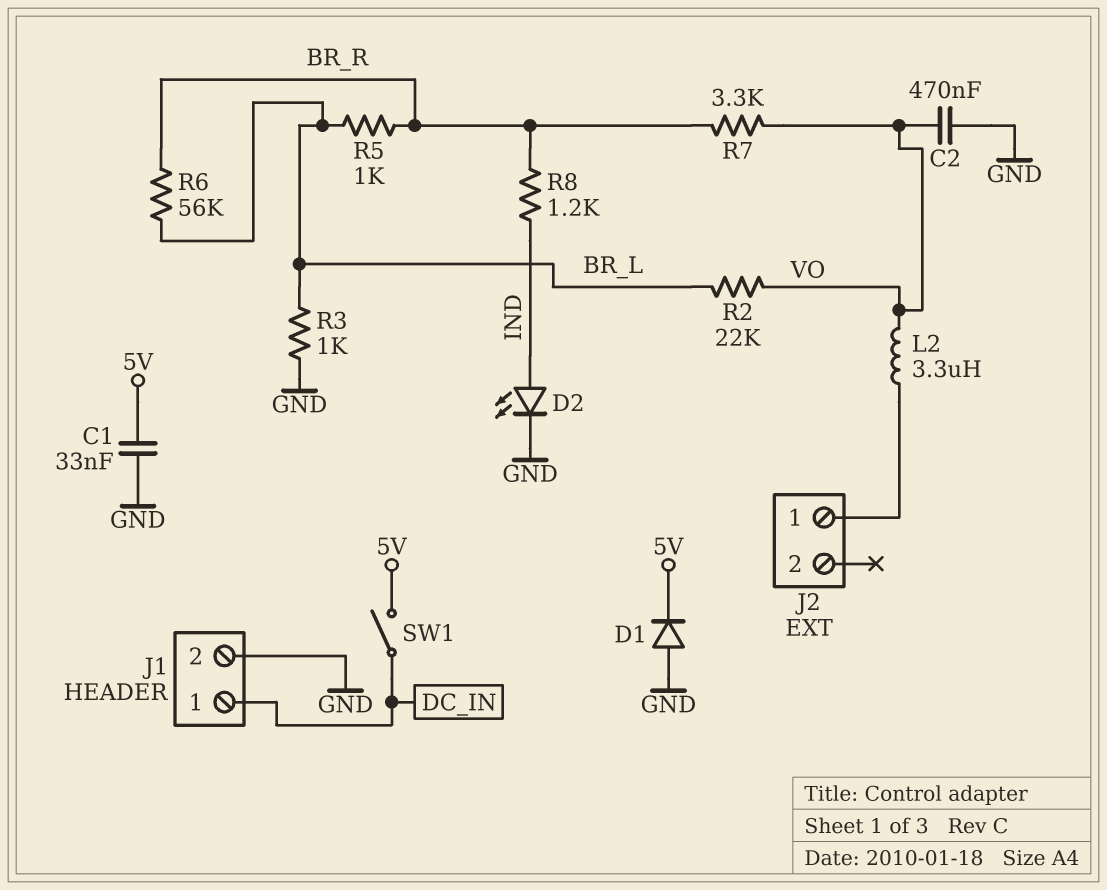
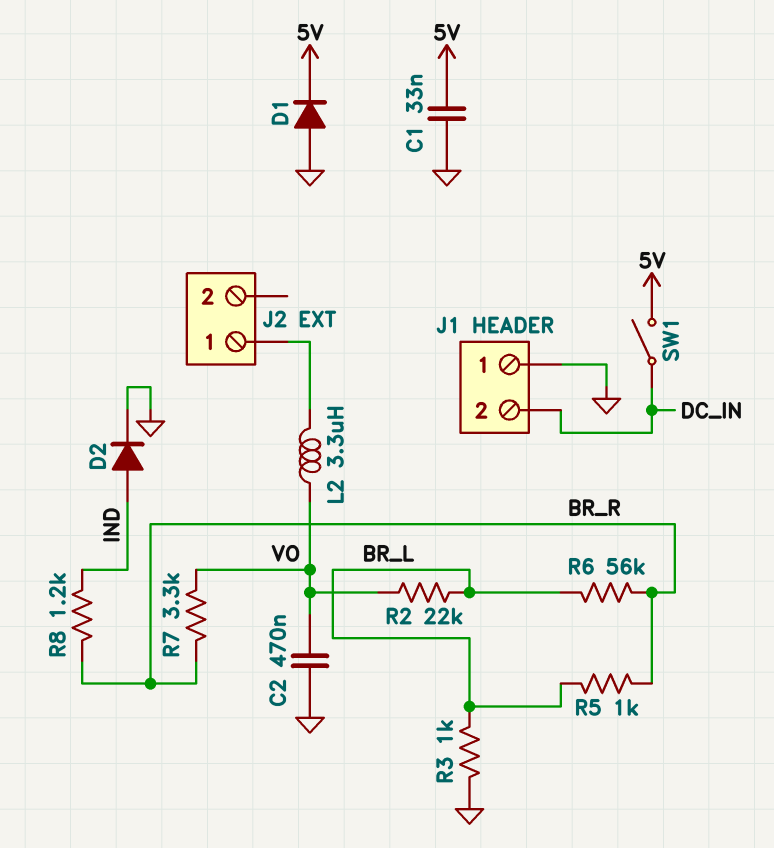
D2: LED (A IND, K GND) -> diode (A IND, K GND)
J1 pin 1: DC_IN -> GND
J1 pin 2: GND -> DC_IN

